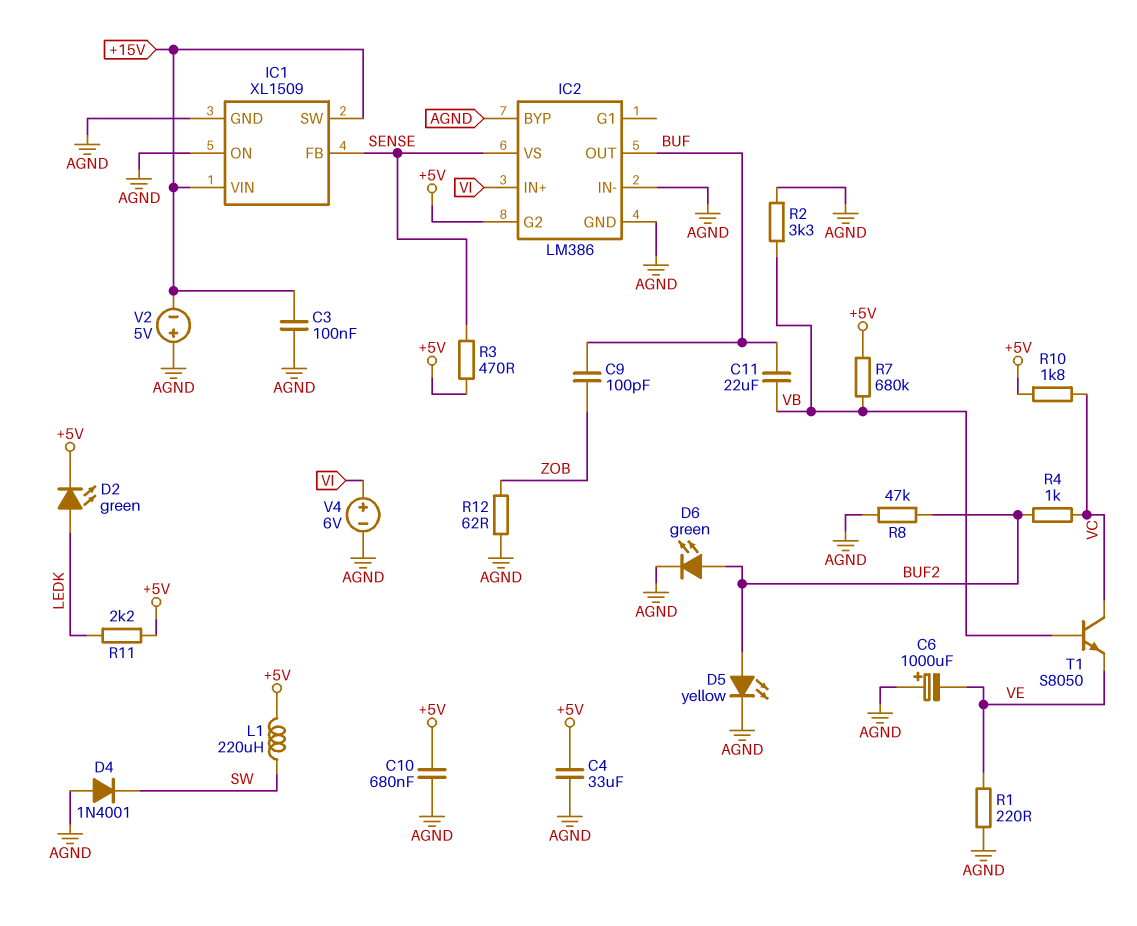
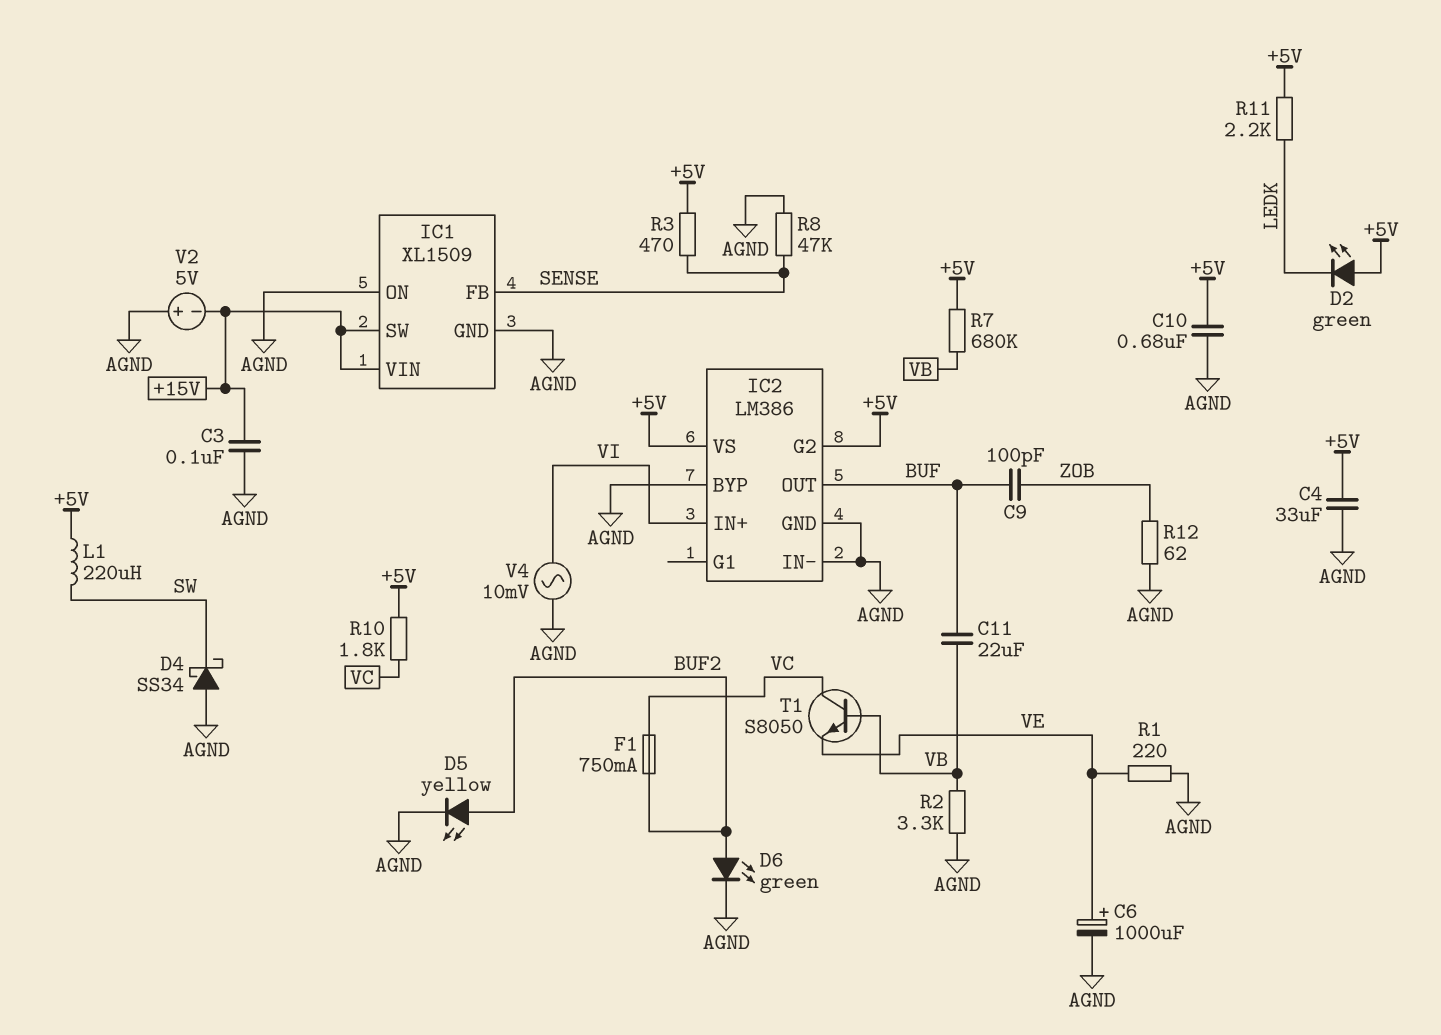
C6: 1000uF (plus AGND, minus VE) -> 1000uF (plus VE, minus AGND)
D2: LED green (A LEDK, K +5V) -> LED green (A +5V, K LEDK)
D4: diode 1N4001 (A AGND, K SW) -> schottky SS34 (A AGND, K SW)
F1: none -> 750mA (BUF2, VC)
IC2 pin VS: SENSE -> +5V
R4: 1k (BUF2, VC) -> none
R8: 47k (AGND, BUF2) -> 47k (AGND, SENSE)
V4: 6V (plus VI, minus AGND) -> AC 10mV (AGND, VI)

